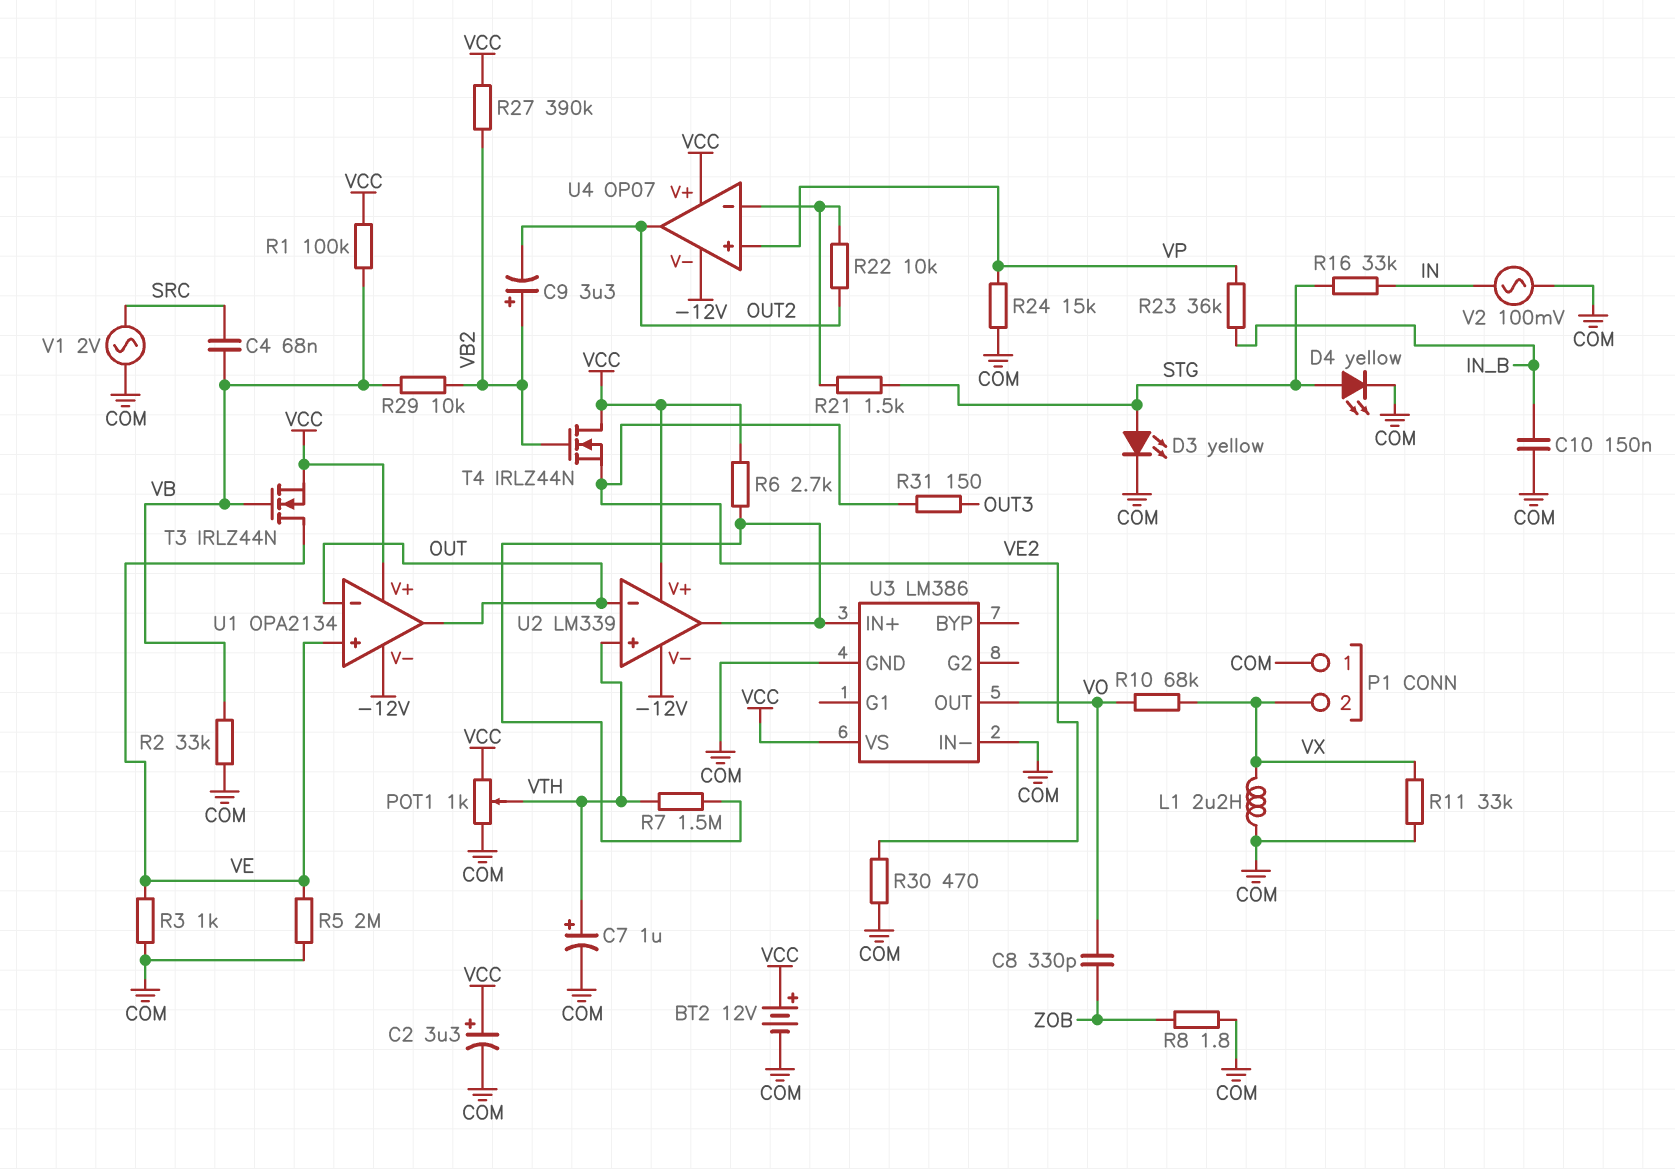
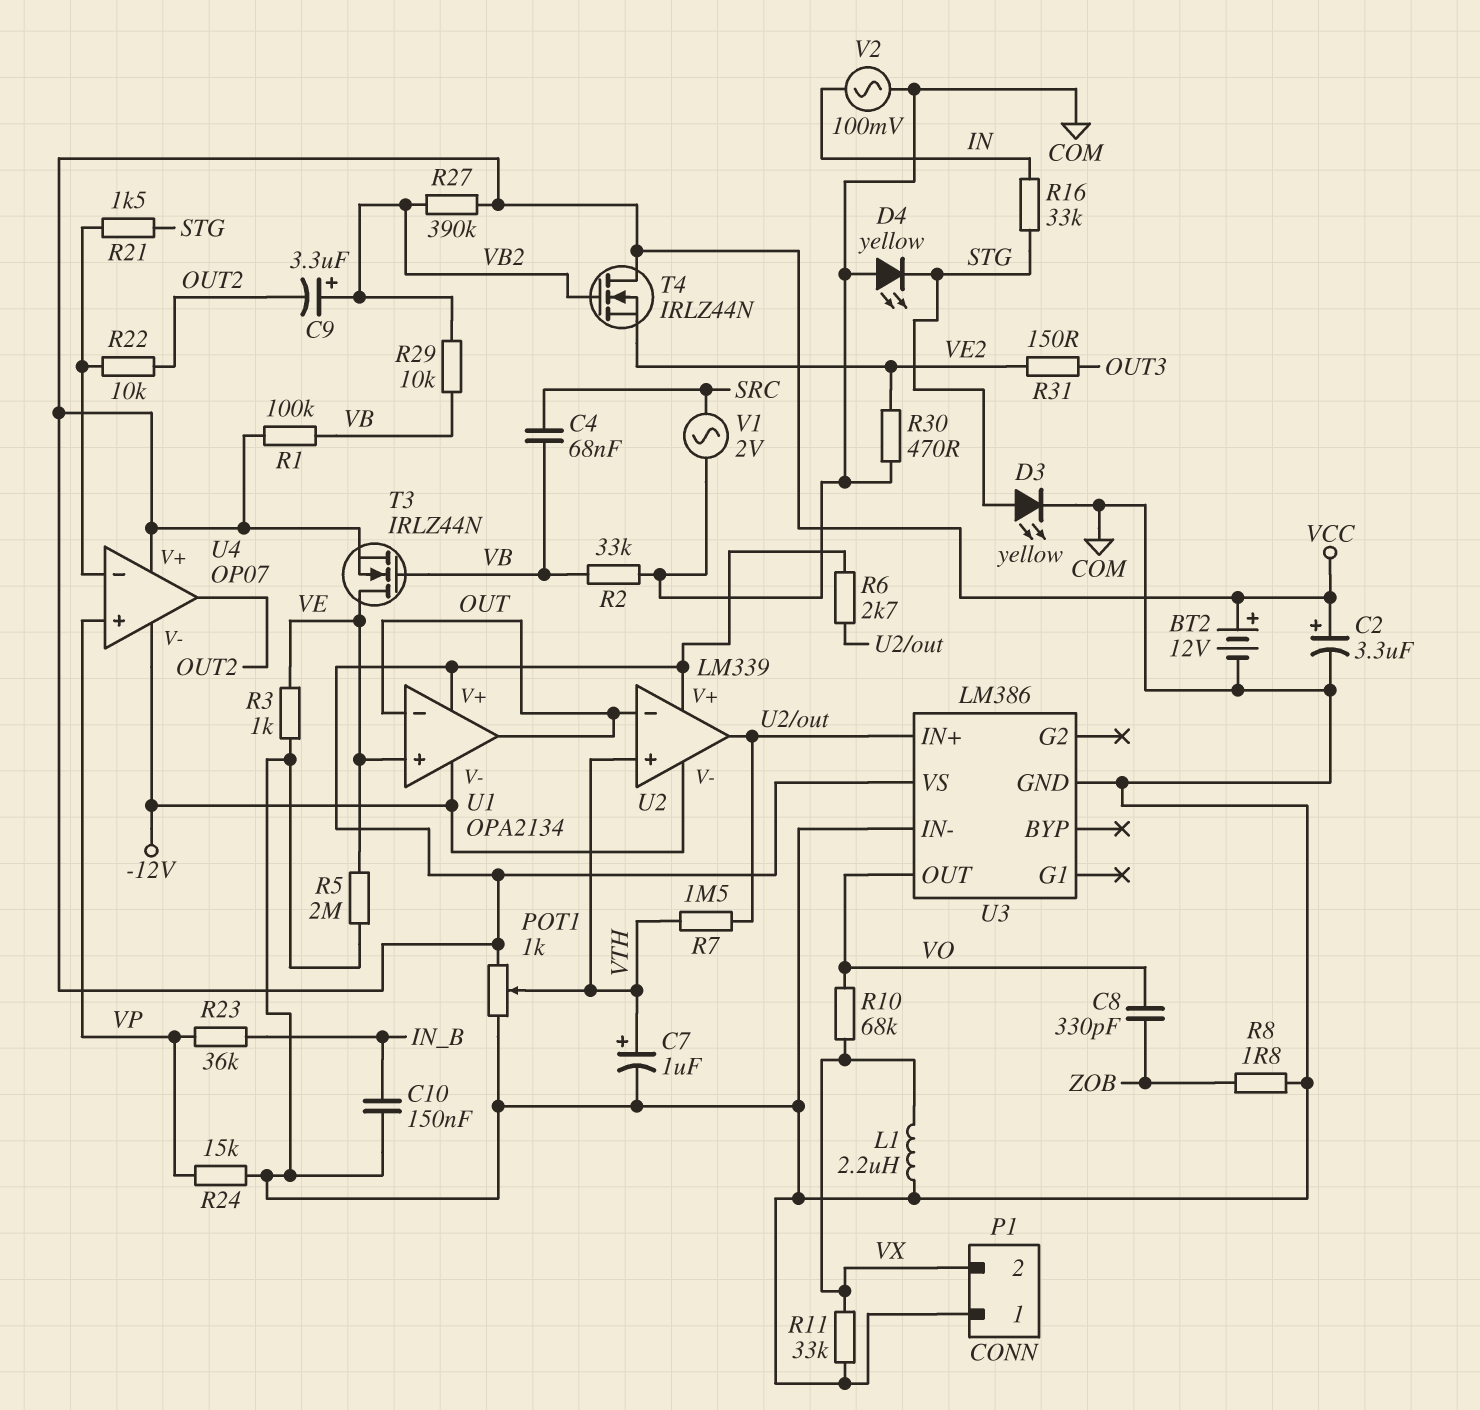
D4: LED yellow (A STG, K COM) -> LED yellow (A COM, K STG)

